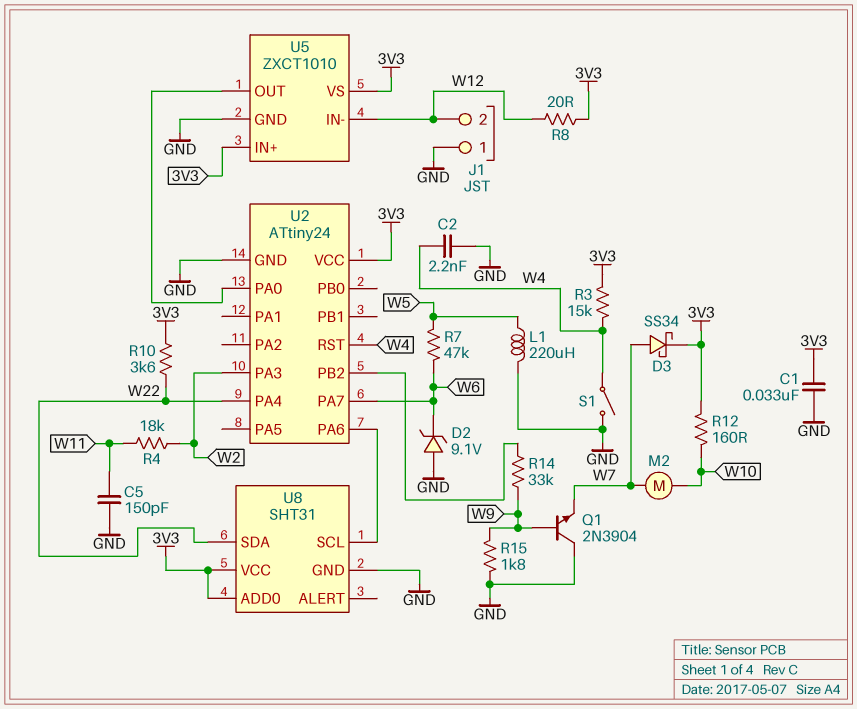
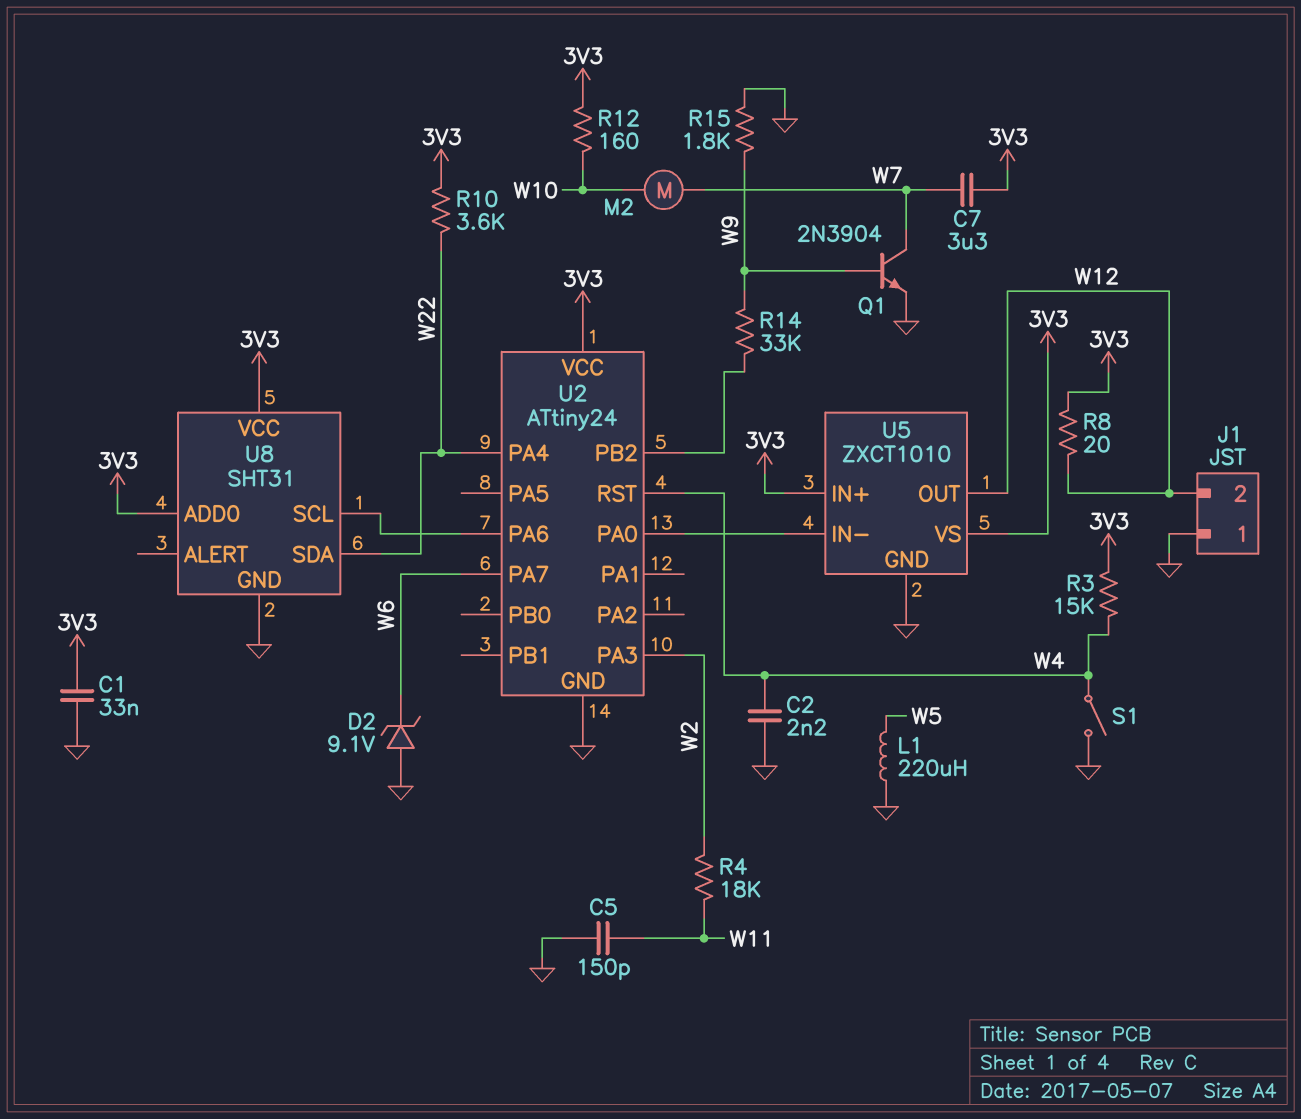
C7: none -> 3.3uF (3V3, W7)
D3: schottky SS34 (A W7, K 3V3) -> none
Q1: NPN 2N3904 (B W9, C GND, E W7) -> NPN 2N3904 (B W9, C W7, E GND)
R7: 47k (W5, W6) -> none
U5 pin IN-: W12 -> U2/PA0
U5 pin OUT: U2/PA0 -> W12

